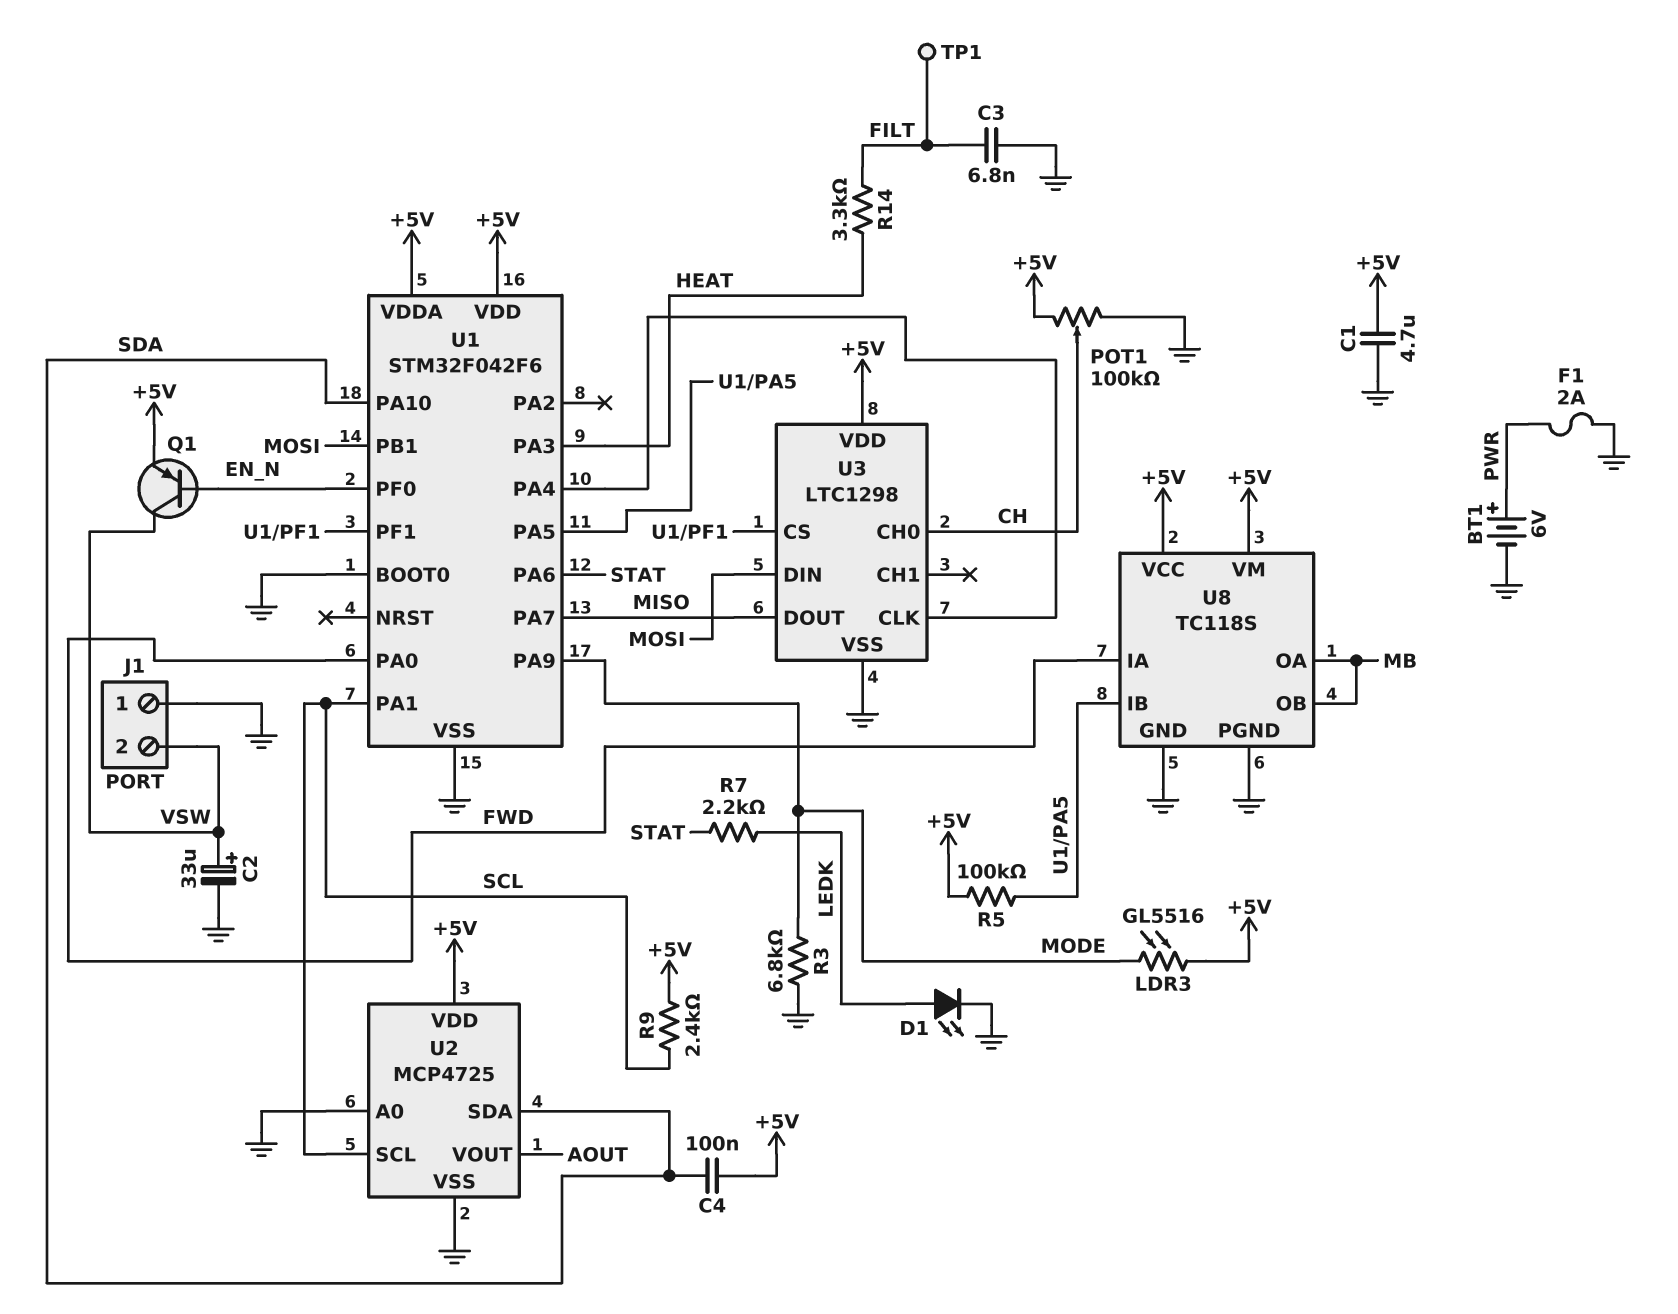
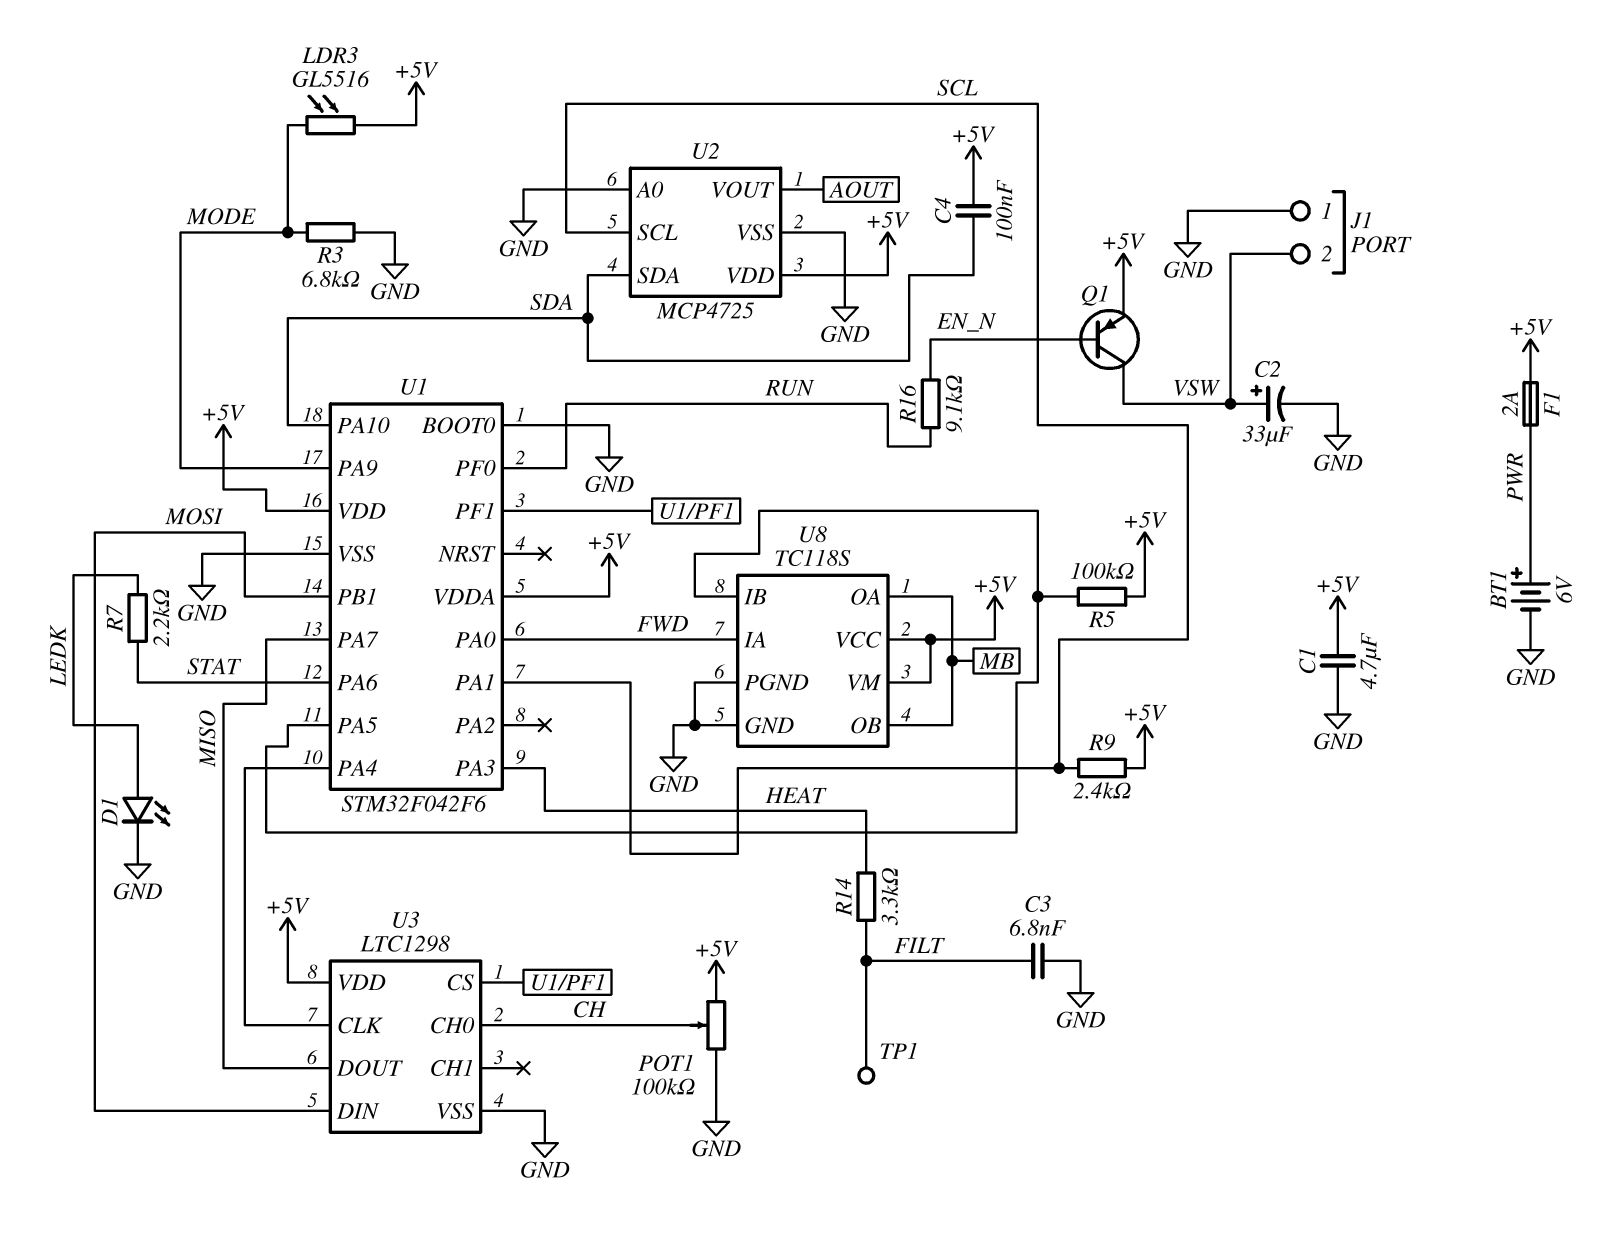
F1: 2A (GND, PWR) -> 2A (+5V, PWR)
R16: none -> 9.1k (EN_N, RUN)
U1 pin PF0: EN_N -> RUN

